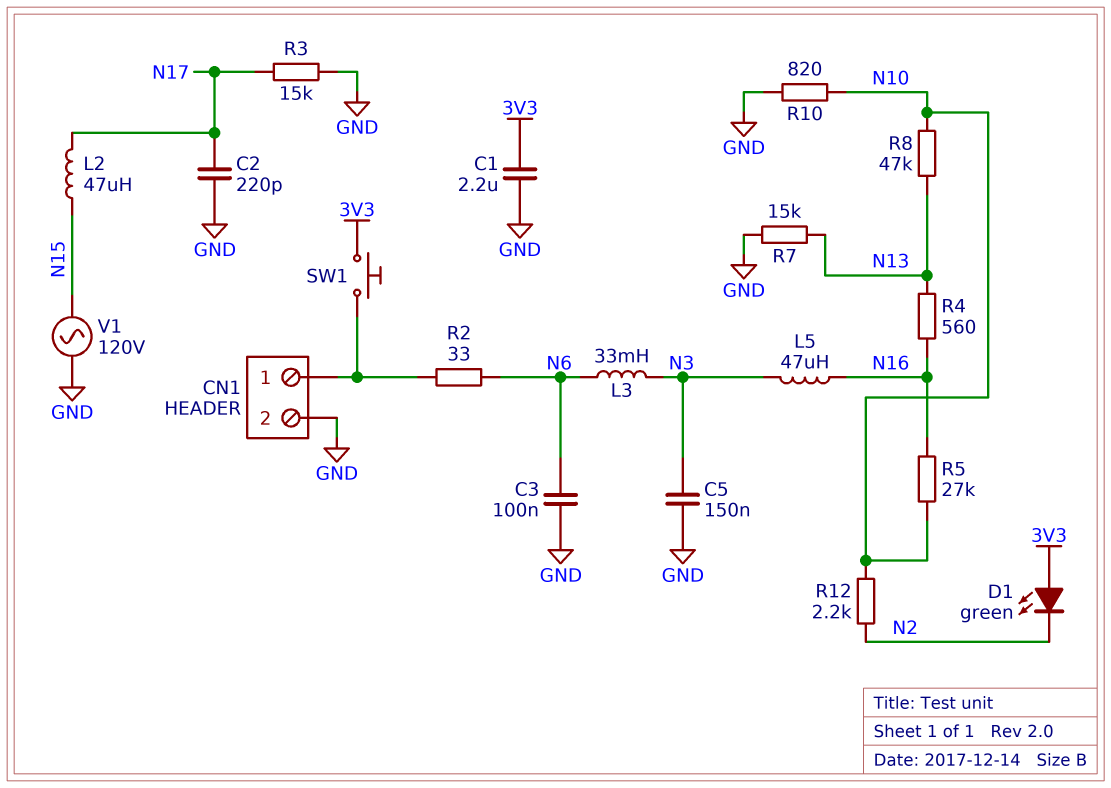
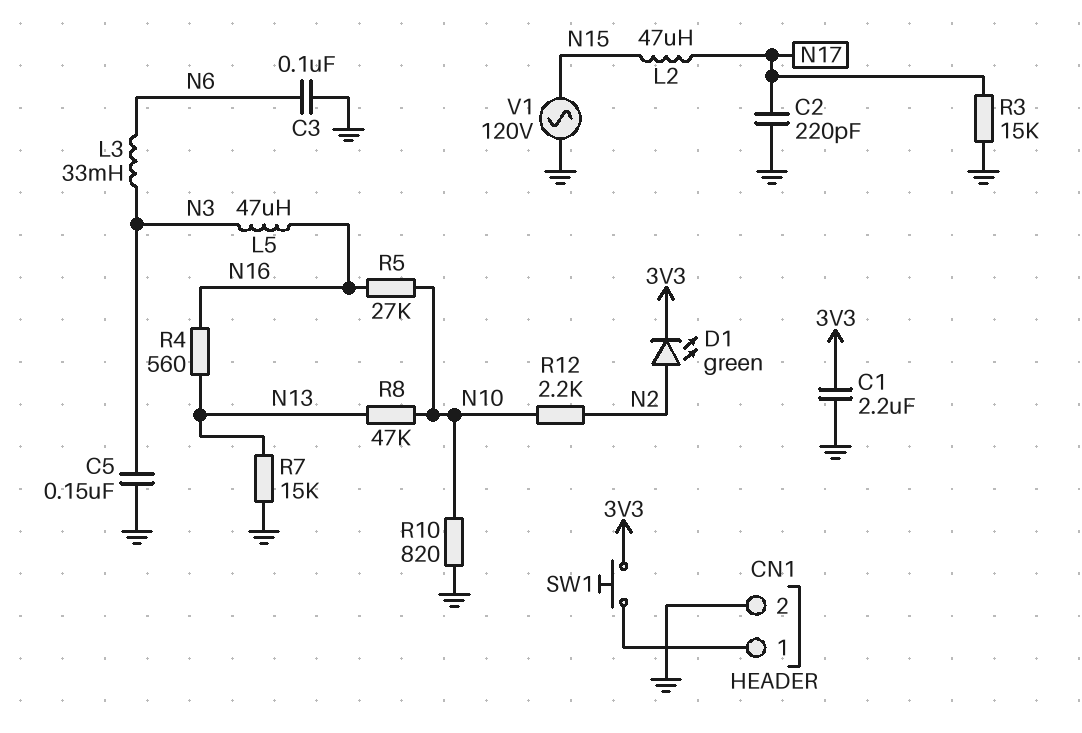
D1: LED green (A 3V3, K N2) -> LED green (A N2, K 3V3)
R2: 33 (CN1/1, N6) -> none

